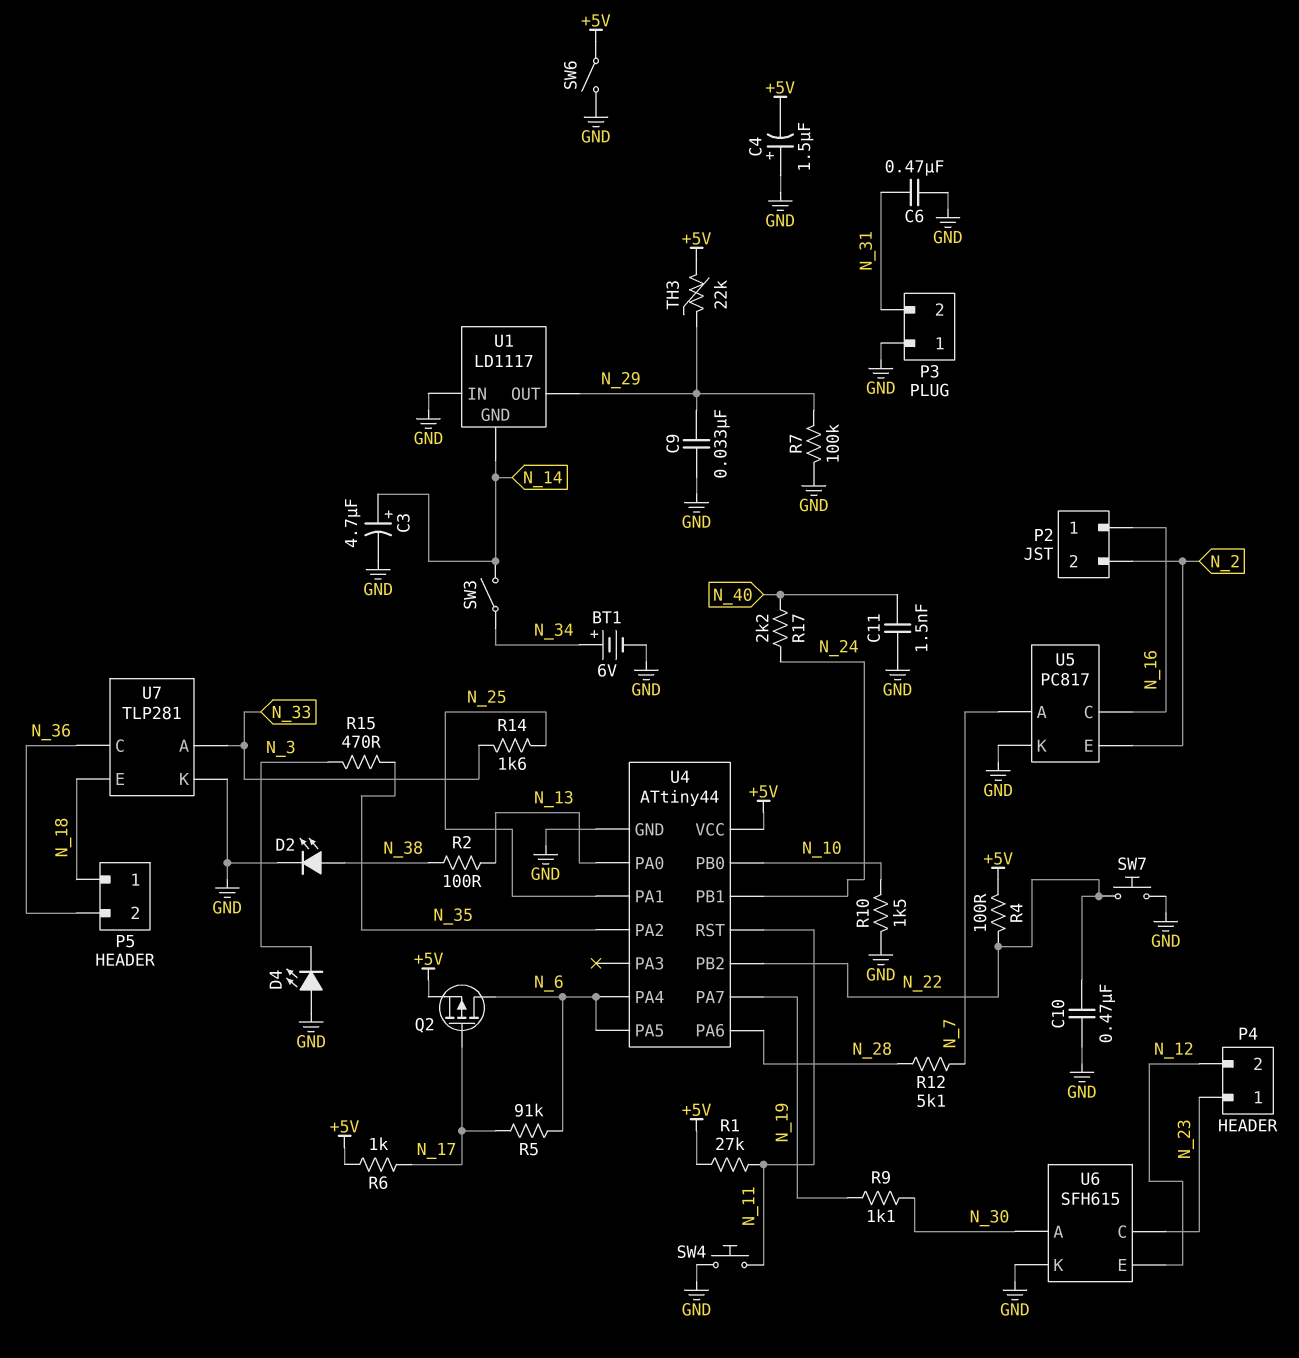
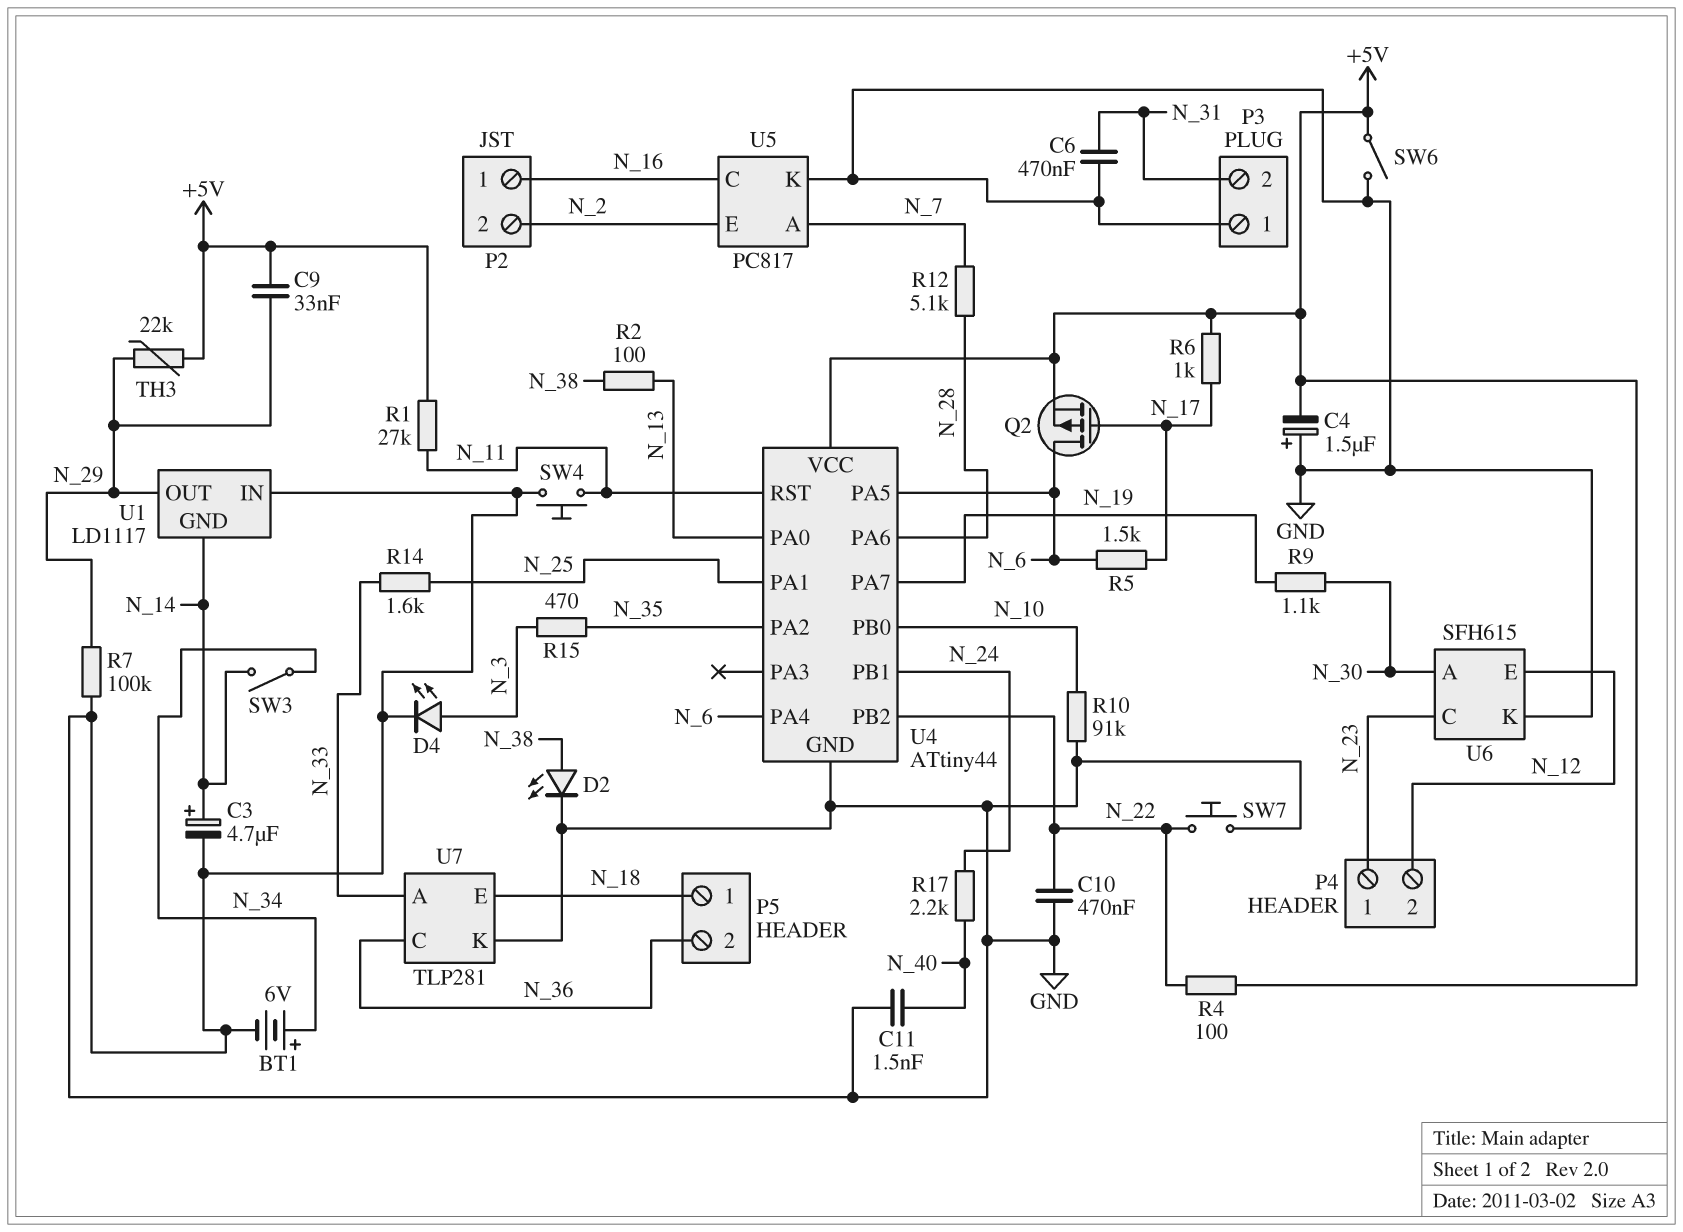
C9: 33nF (GND, N_29) -> 33nF (+5V, N_29)
D4: LED (A GND, K N_3) -> LED (A N_3, K GND)
R5: 91k (N_6, N_17) -> 1.5k (N_6, N_17)
R10: 1.5k (GND, N_10) -> 91k (GND, N_10)

